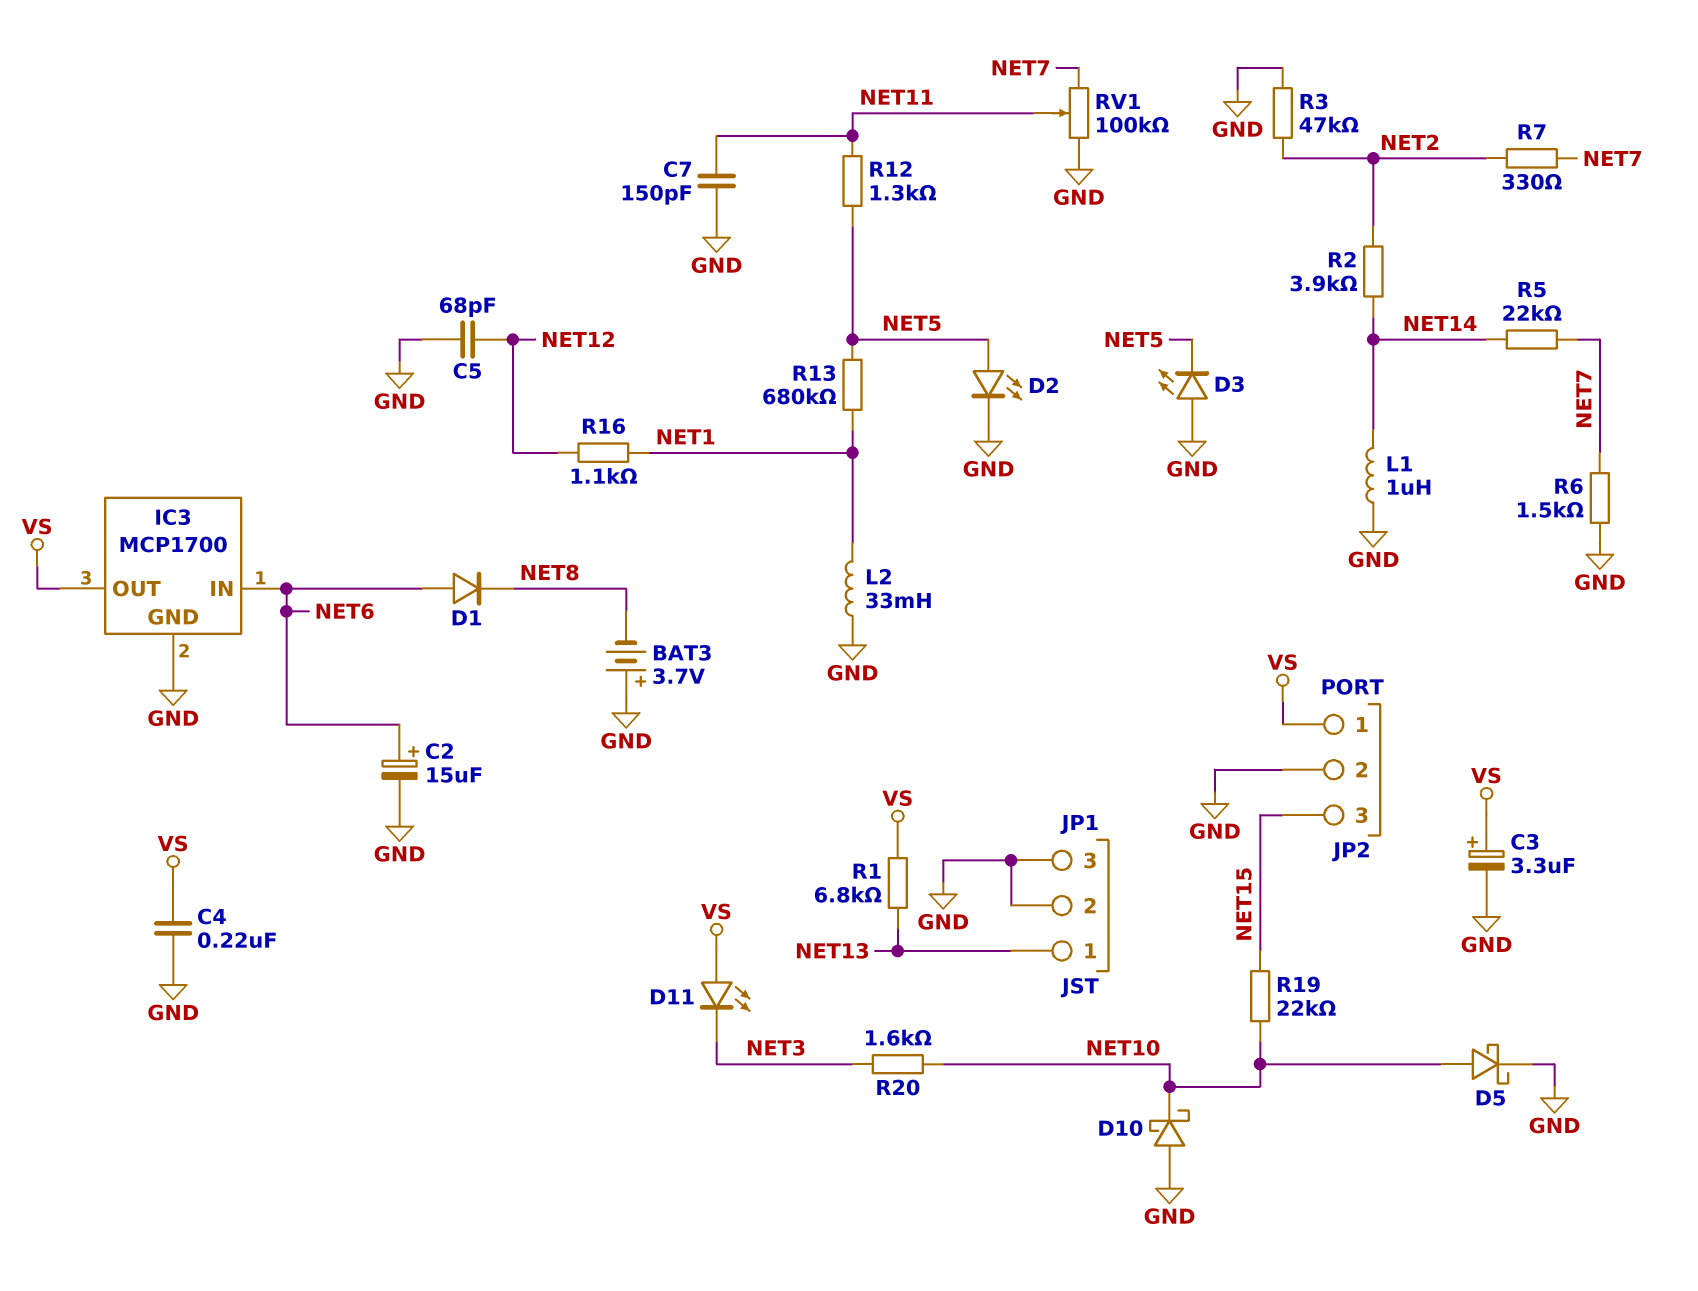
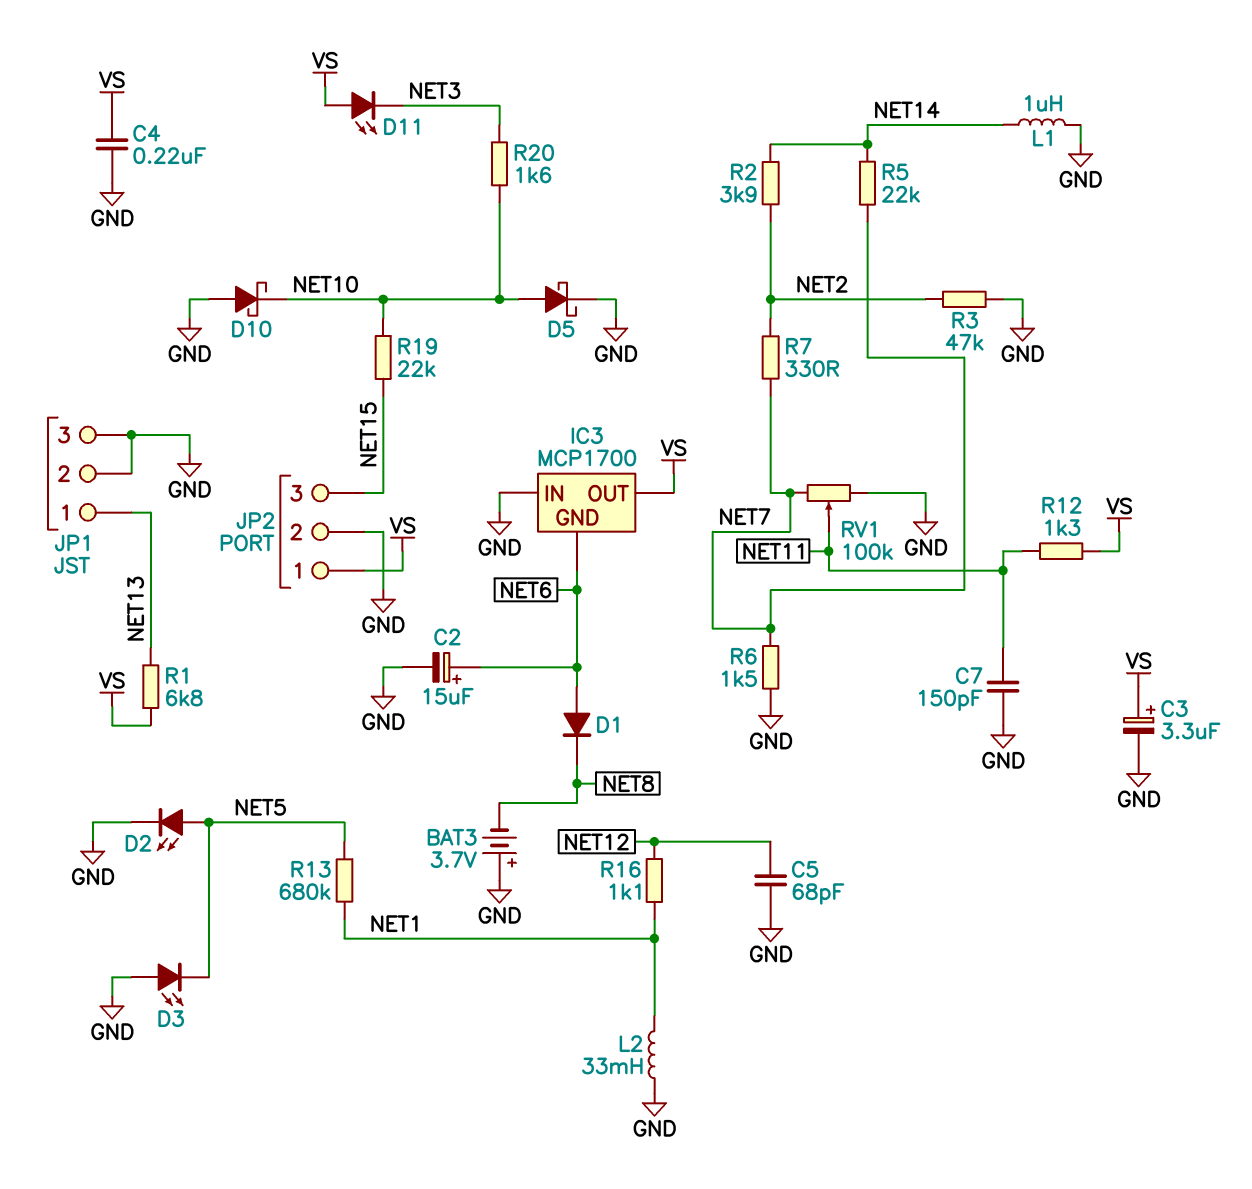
IC3 pin GND: GND -> NET6
IC3 pin IN: NET6 -> GND
R12: 1.3k (NET5, NET11) -> 1.3k (NET11, VS)

